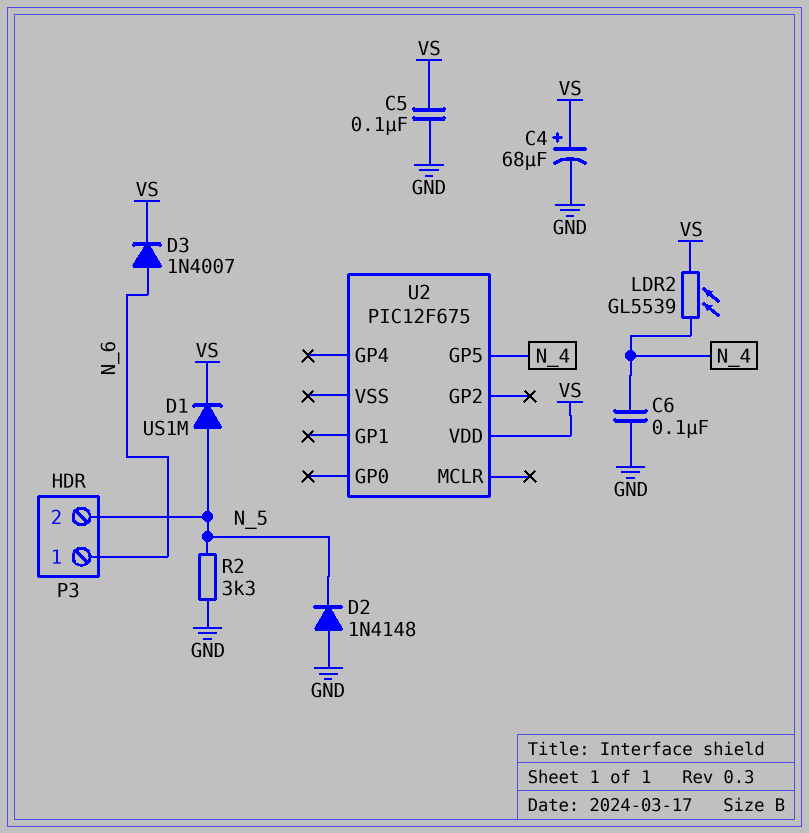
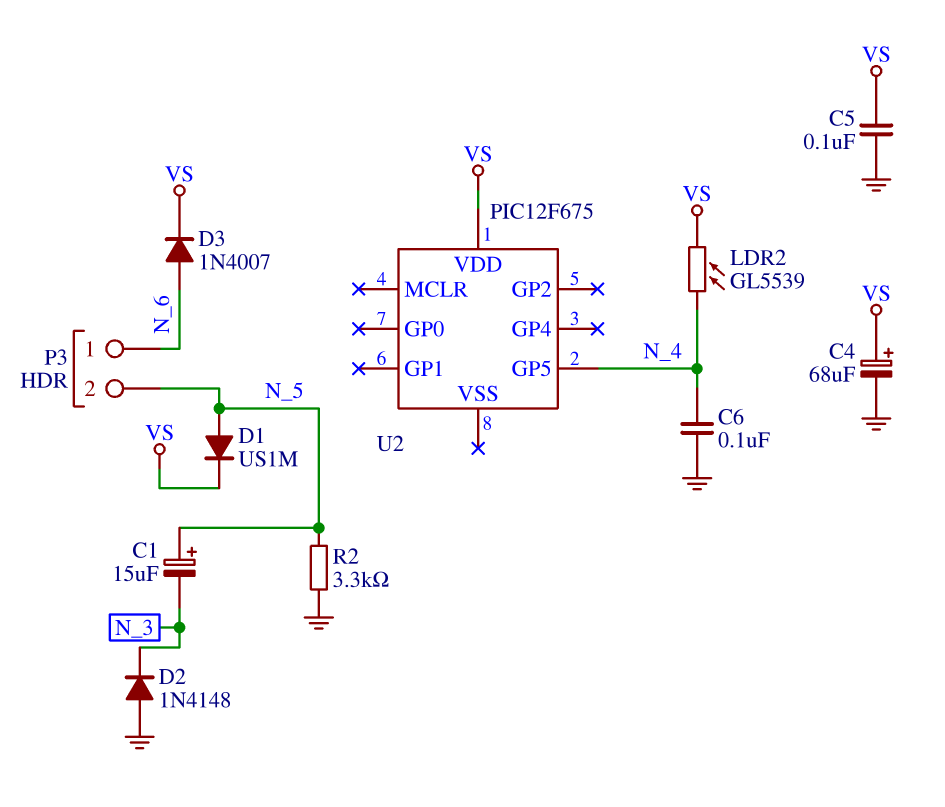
C1: none -> 15uF (plus N_5, minus N_3)
D2: diode 1N4148 (A GND, K N_5) -> diode 1N4148 (A GND, K N_3)

